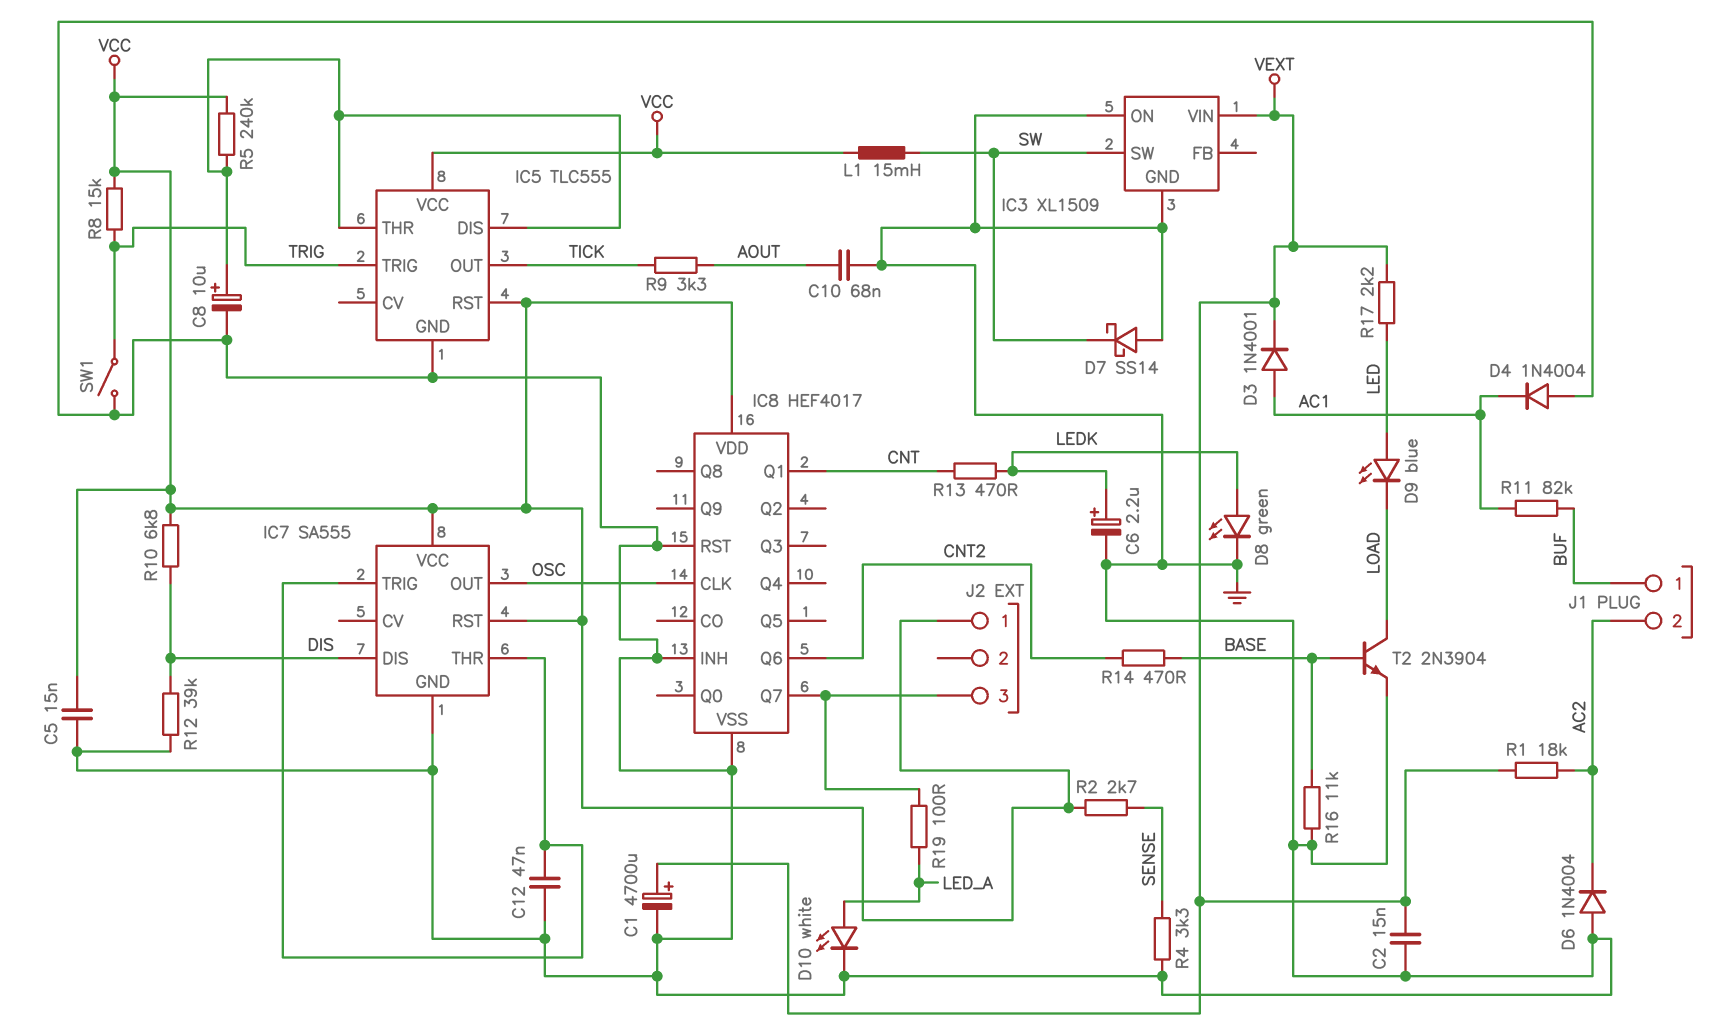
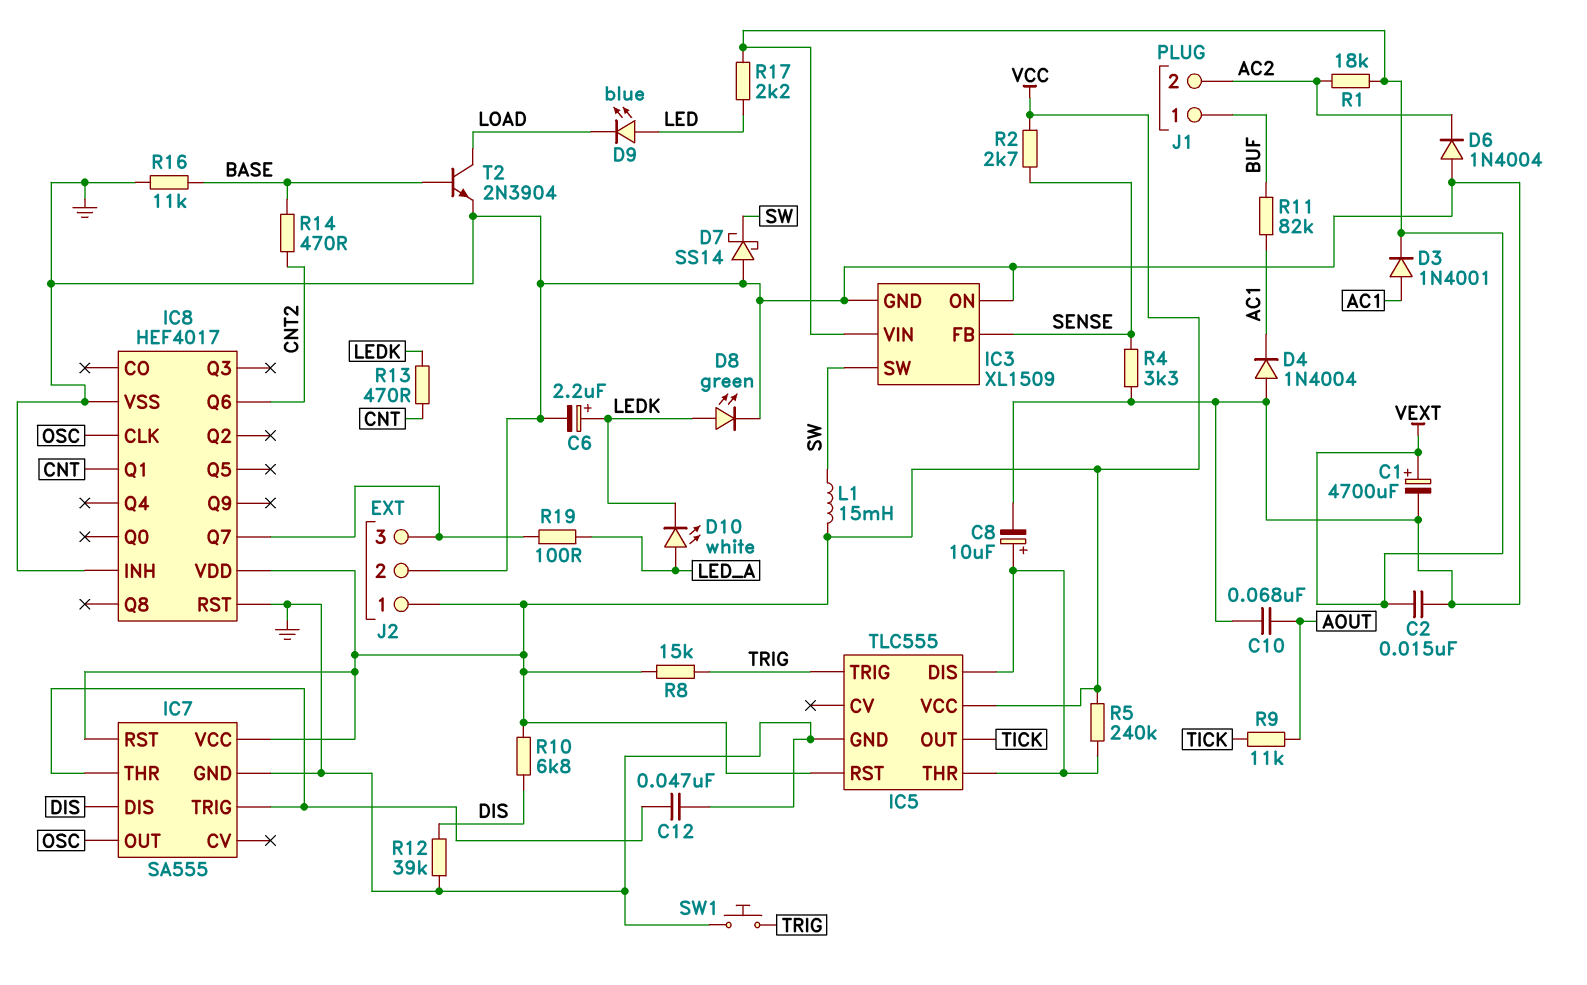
C5: 15nF (GND, VCC) -> none
D10: LED white (A LED_A, K GND) -> LED white (A LED_A, K LEDK)
IC3 pin FB: none -> SENSE
J2 pin 2: none -> GND
R9: 3.3k (AOUT, TICK) -> 11k (AOUT, TICK)
SW1: switch (GND, TRIG) -> button (GND, TRIG)

